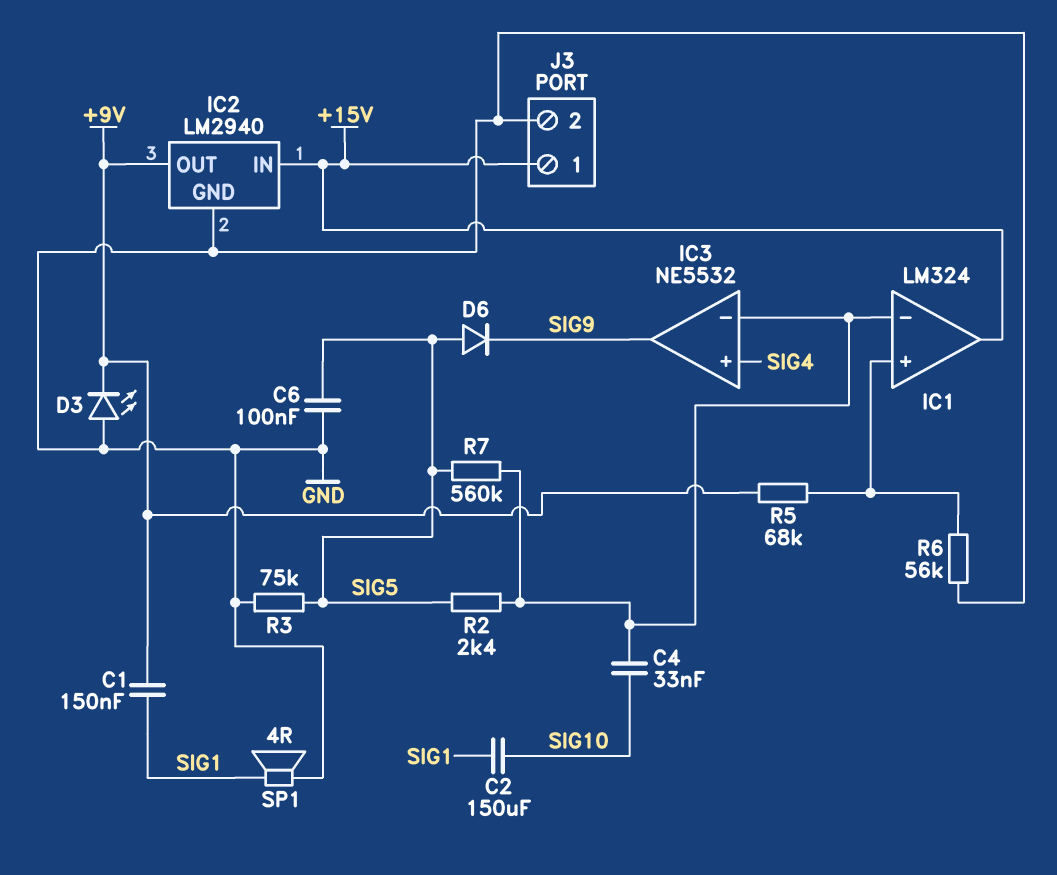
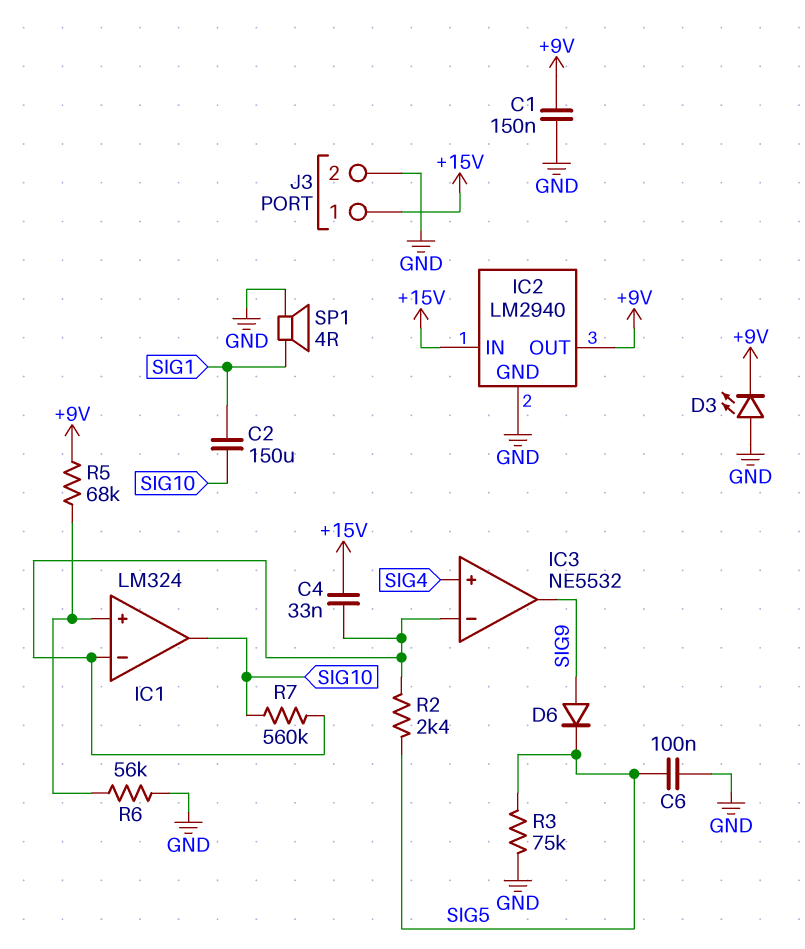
C1: 150nF (+9V, SIG1) -> 150nF (+9V, GND)
C4: 33nF (IC1/in-, SIG10) -> 33nF (+15V, IC1/in-)
D6: diode (A SIG5, K SIG9) -> diode (A SIG9, K SIG5)
IC1 pin out: +15V -> SIG10
R7: 560k (IC1/in-, SIG5) -> 560k (IC1/in-, SIG10)

